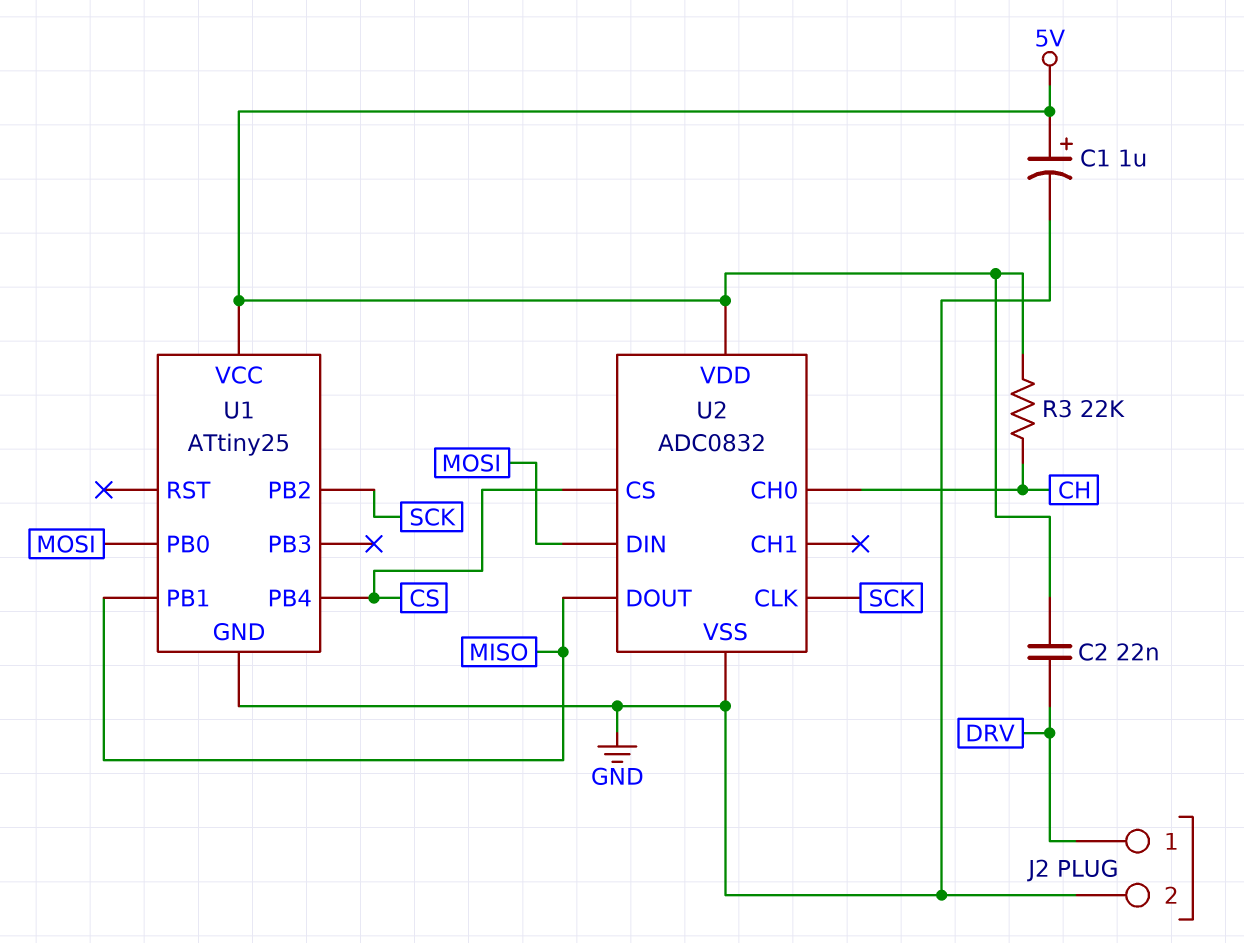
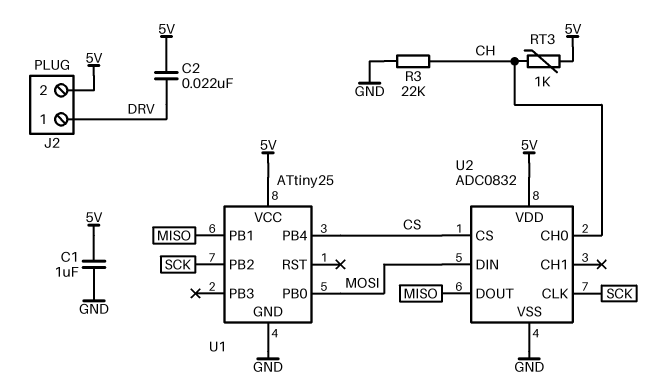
C1: 1uF (plus 5V, minus GND) -> 1uF (5V, GND)
J2 pin 2: GND -> 5V
R3: 22k (5V, CH) -> 22k (CH, GND)
RT3: none -> 1k (5V, CH)

